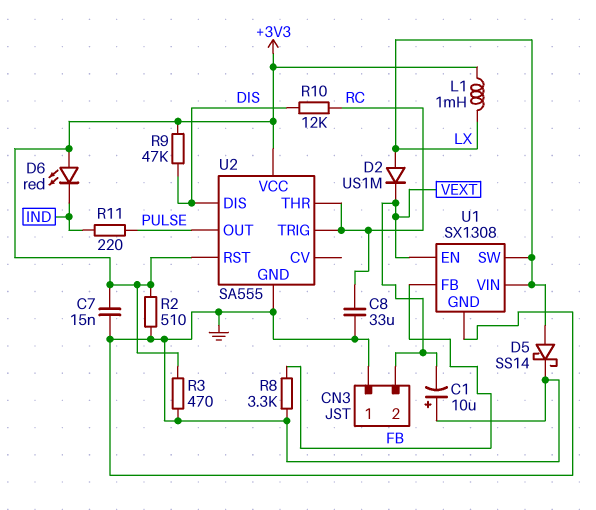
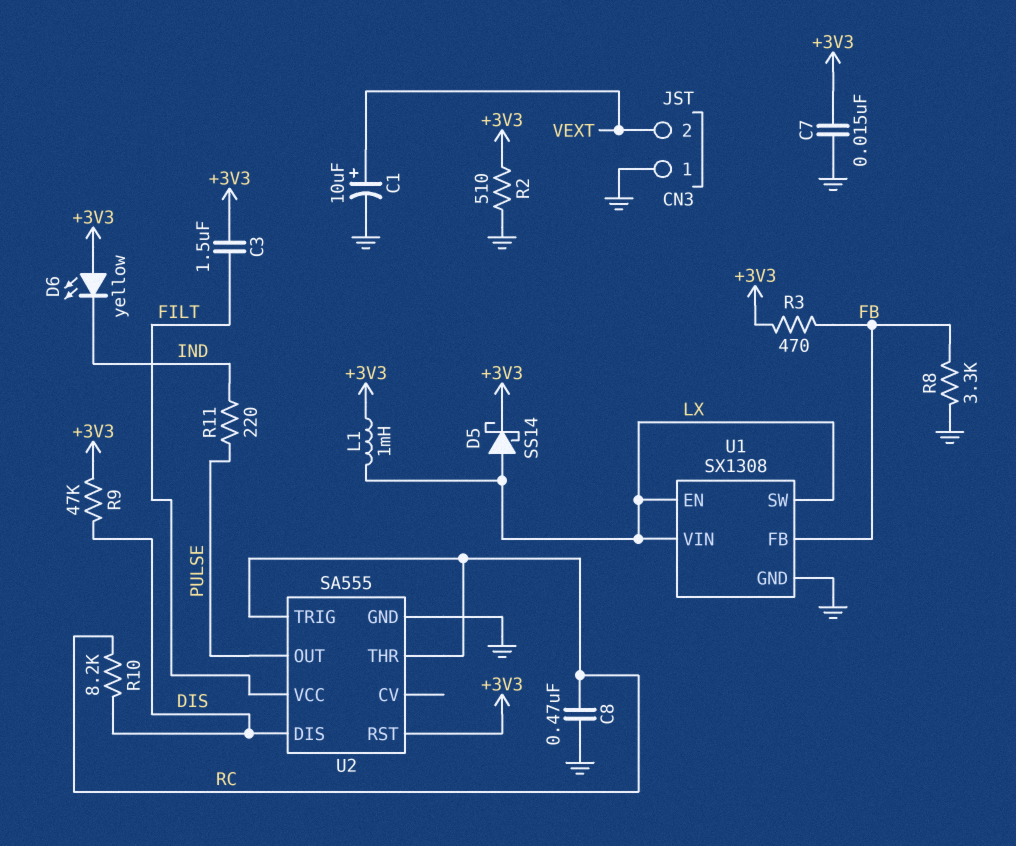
C1: 10uF (plus GND, minus VEXT) -> 10uF (plus VEXT, minus GND)
C3: none -> 1.5uF (+3V3, FILT)
C8: 33uF (GND, RC) -> 470nF (GND, RC)
D2: diode US1M (A LX, K VEXT) -> none
D5: schottky SS14 (A LX, K GND) -> schottky SS14 (A LX, K +3V3)
D6: LED red (A +3V3, K IND) -> LED yellow (A +3V3, K IND)
R3: 470 (+3V3, GND) -> 470 (+3V3, FB)
R10: 12k (DIS, RC) -> 8.2k (DIS, RC)
U1 pin EN: VEXT -> LX
U2 pin VCC: +3V3 -> FILT

